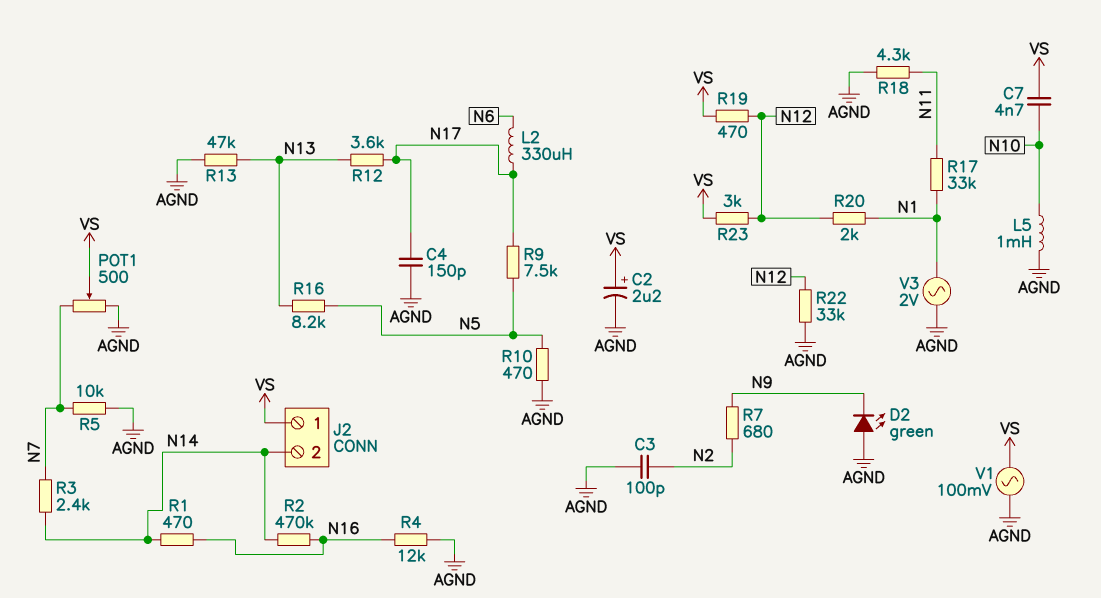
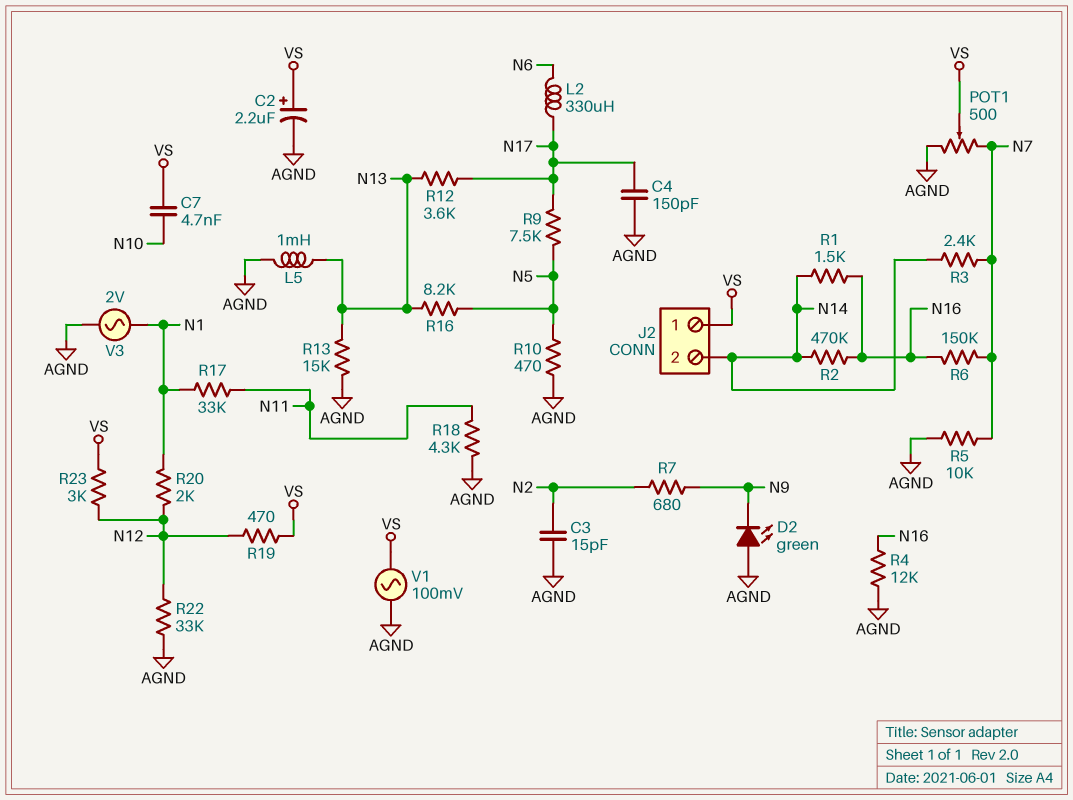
C3: 100pF (AGND, N2) -> 15pF (AGND, N2)
L5: 1mH (AGND, N10) -> 1mH (AGND, N13)
R1: 470 (N14, N16) -> 1.5k (N14, N16)
R6: none -> 150k (N7, N16)
R13: 47k (AGND, N13) -> 15k (AGND, N13)

